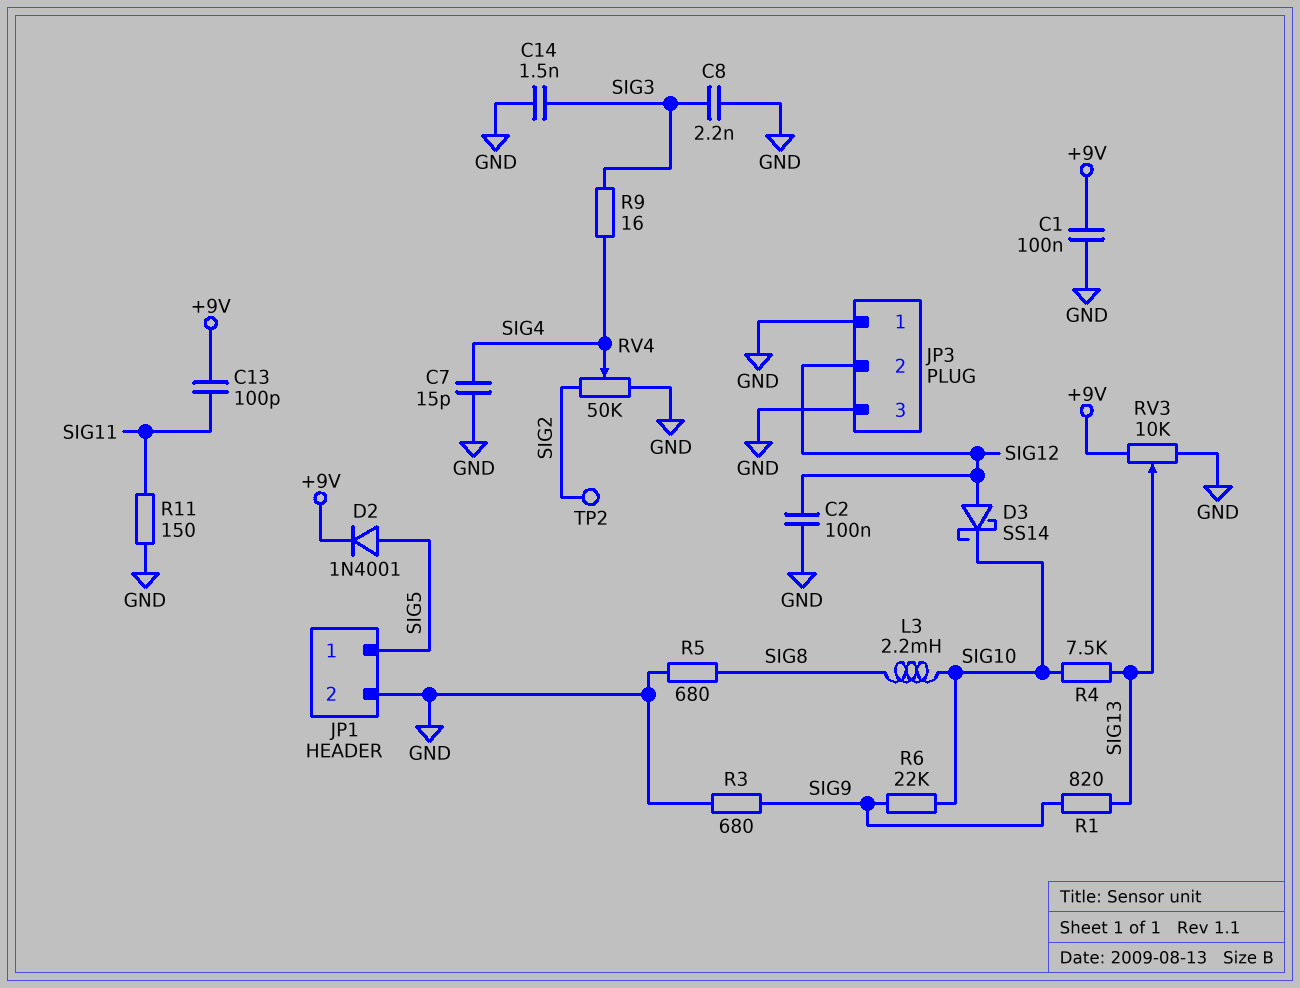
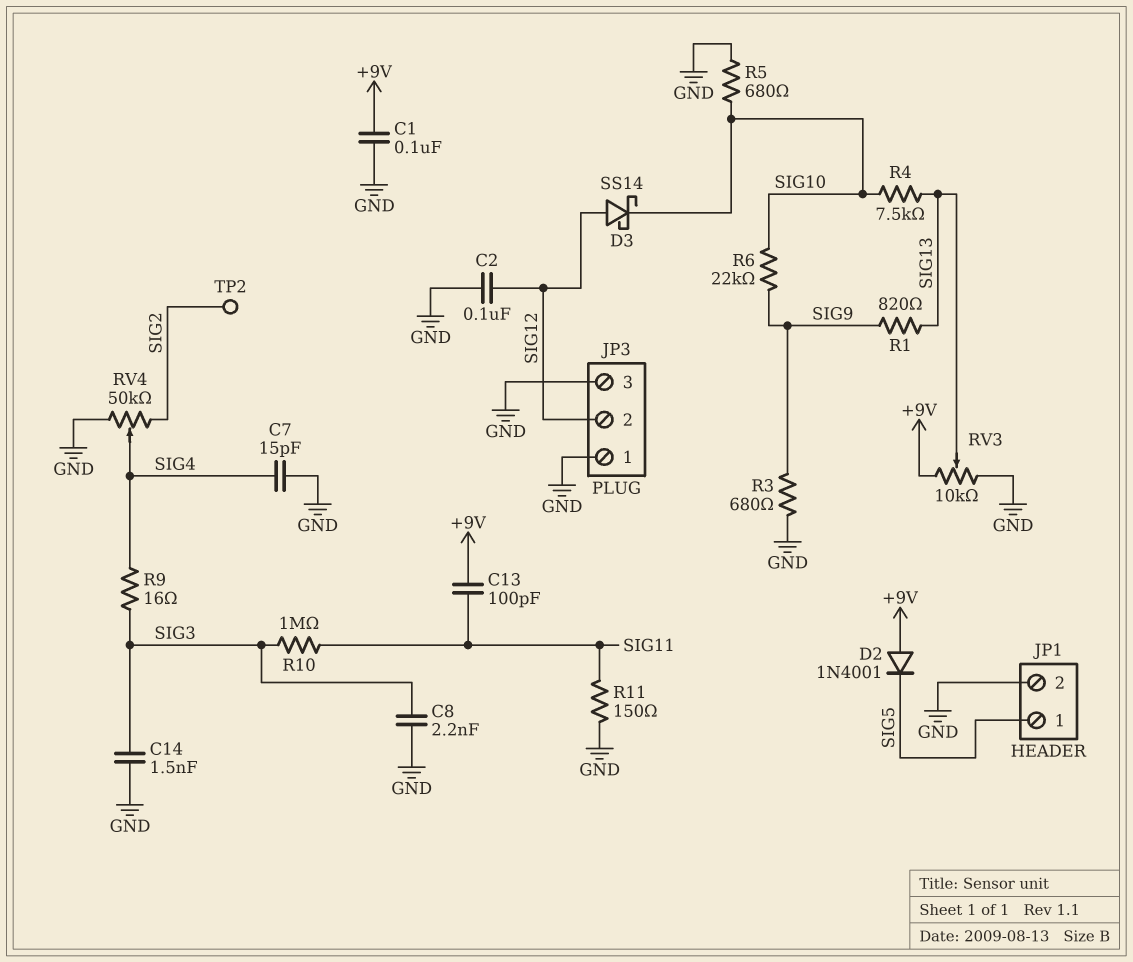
D2: diode 1N4001 (A SIG5, K +9V) -> diode 1N4001 (A +9V, K SIG5)
L3: 2.2mH (SIG8, SIG10) -> none
R5: 680 (GND, SIG8) -> 680 (GND, SIG10)
R10: none -> 1M (SIG3, SIG11)

